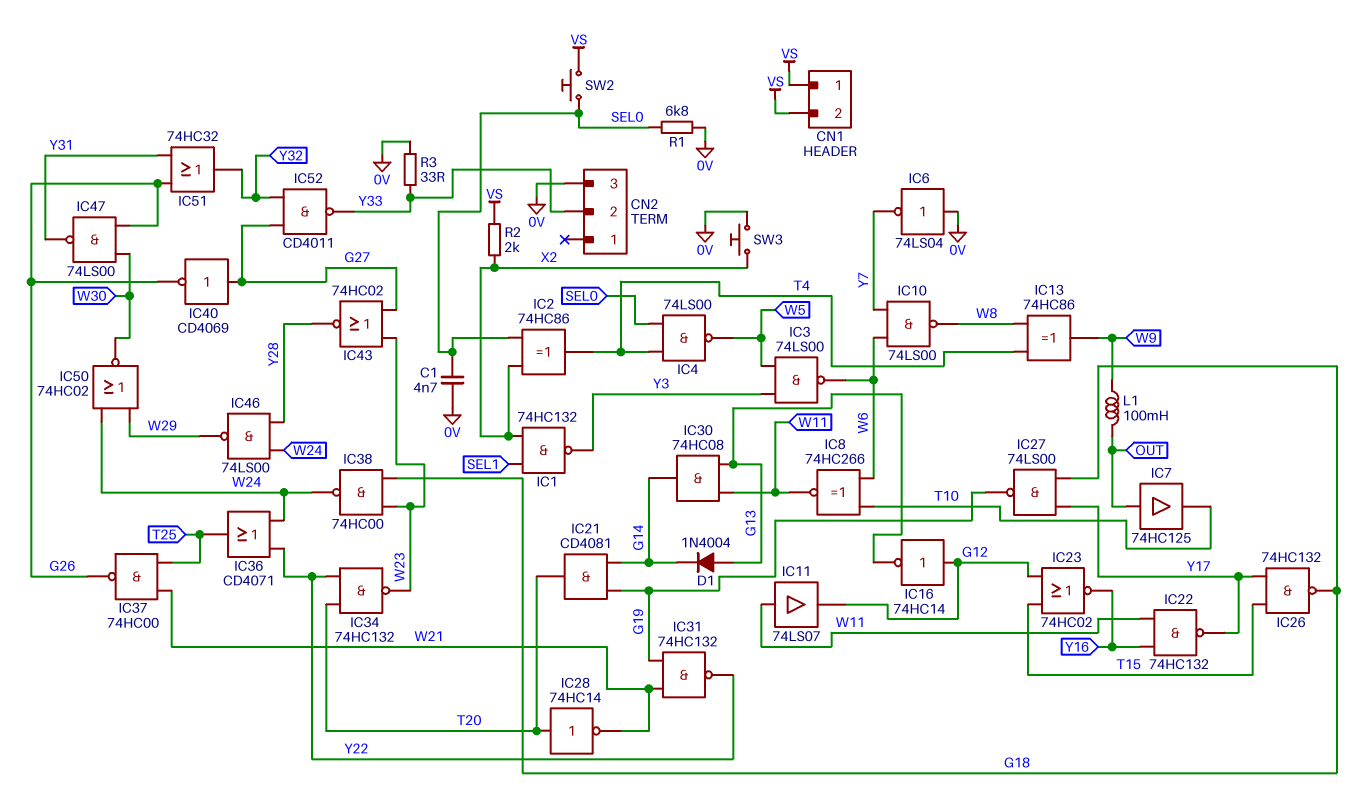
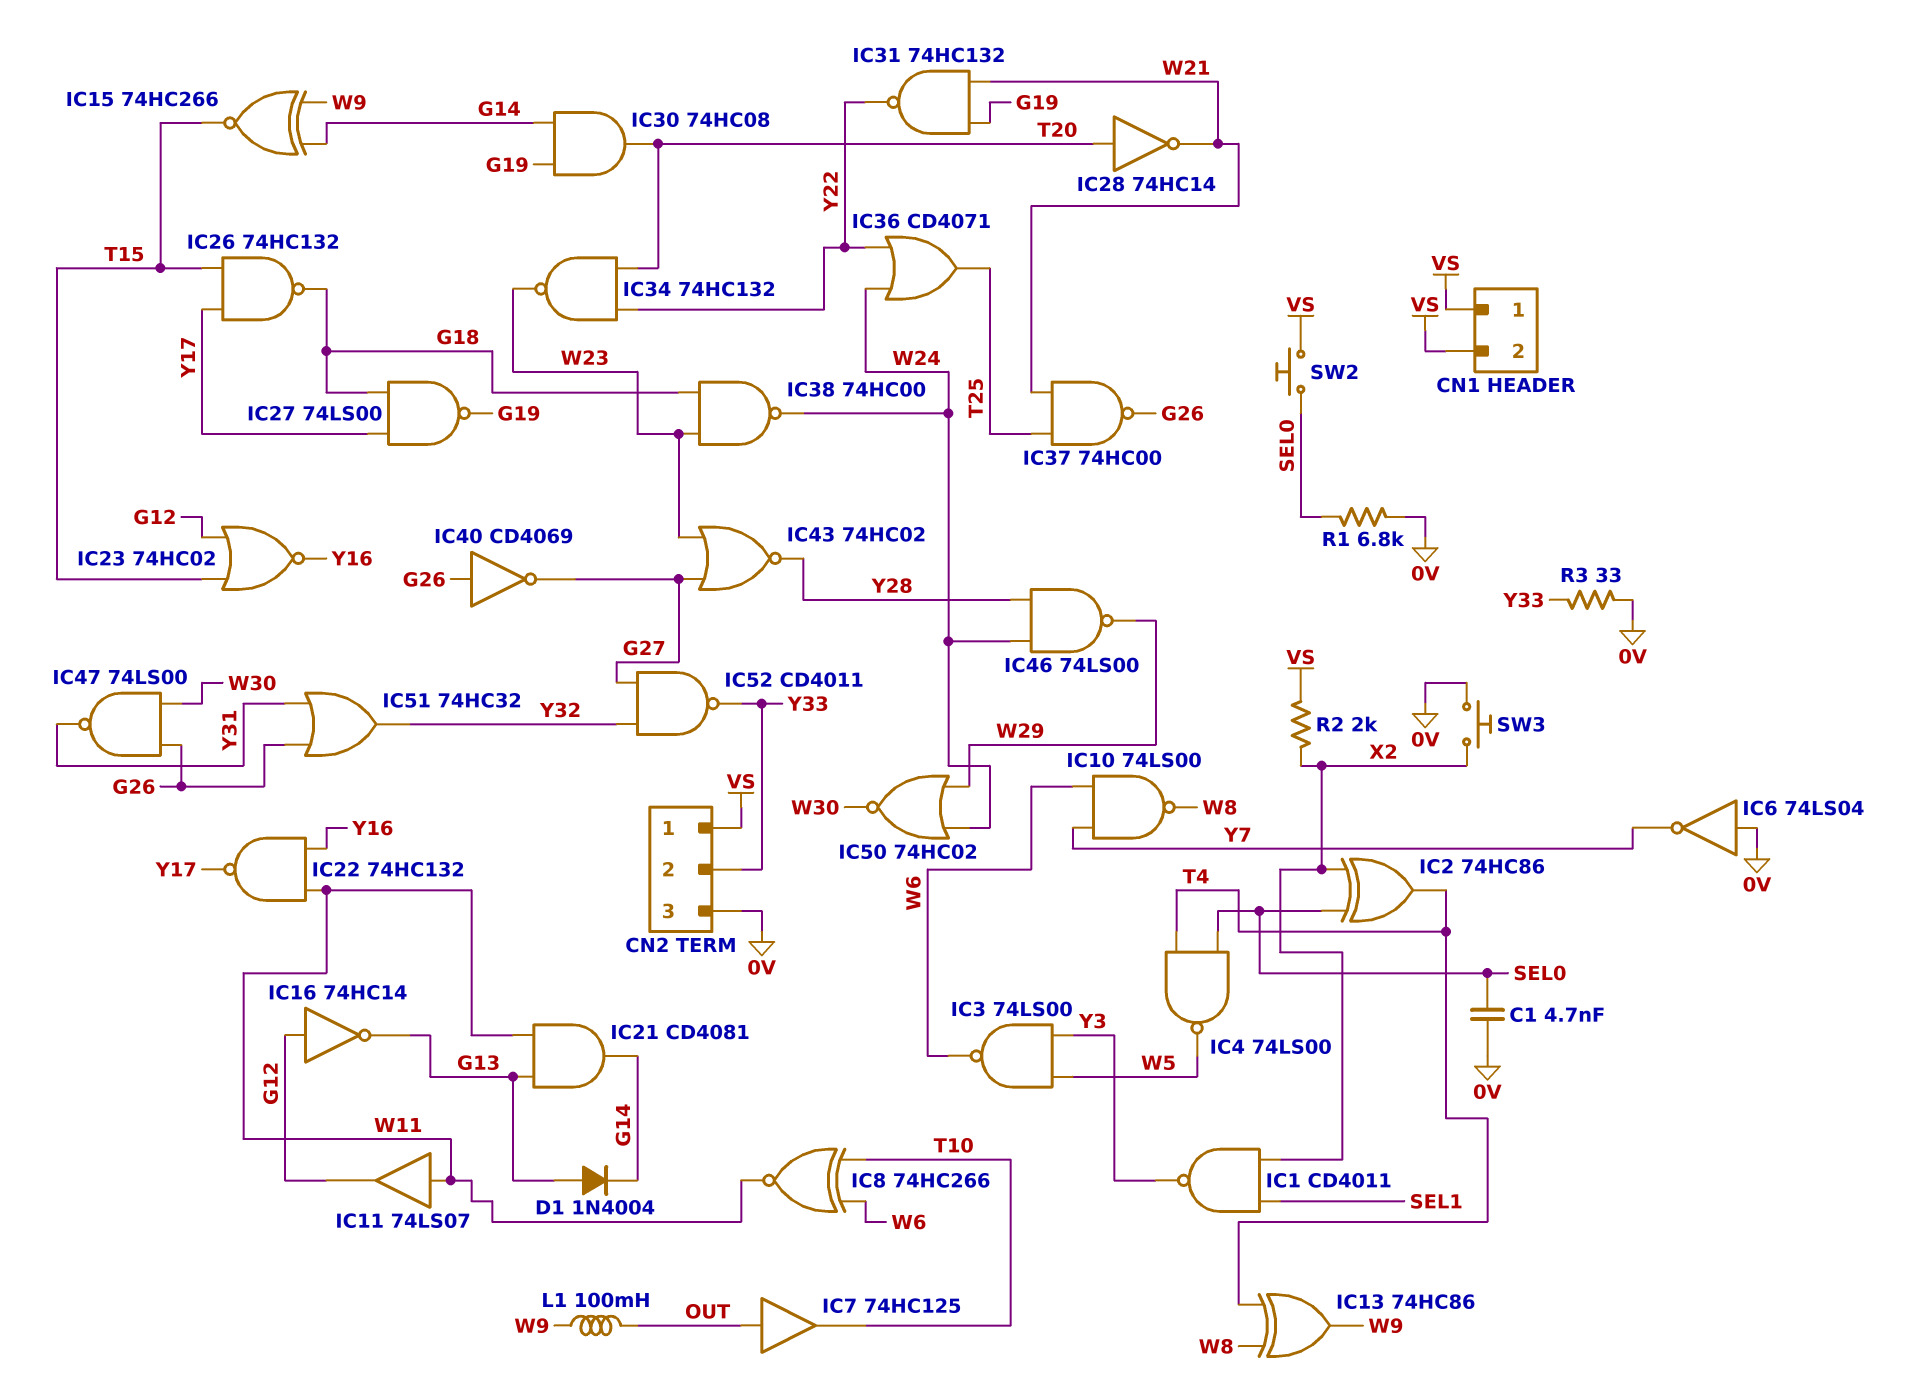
CN2 pin 1: none -> VS
IC1: NAND 74HC132 (in SEL1, in X2, out Y3) -> NAND CD4011 (in SEL1, in X2, out Y3)
IC15: none -> XNOR 74HC266 (in G14, in W9, out T15)
IC21: AND CD4081 (in G14, in G19, out T20) -> AND CD4081 (in G13, in W11, out G14)
IC30: AND 74HC08 (in G13, in W11, out G14) -> AND 74HC08 (in G14, in G19, out T20)
IC40: NOT CD4069 (in G27, out G26) -> NOT CD4069 (in G26, out G27)

